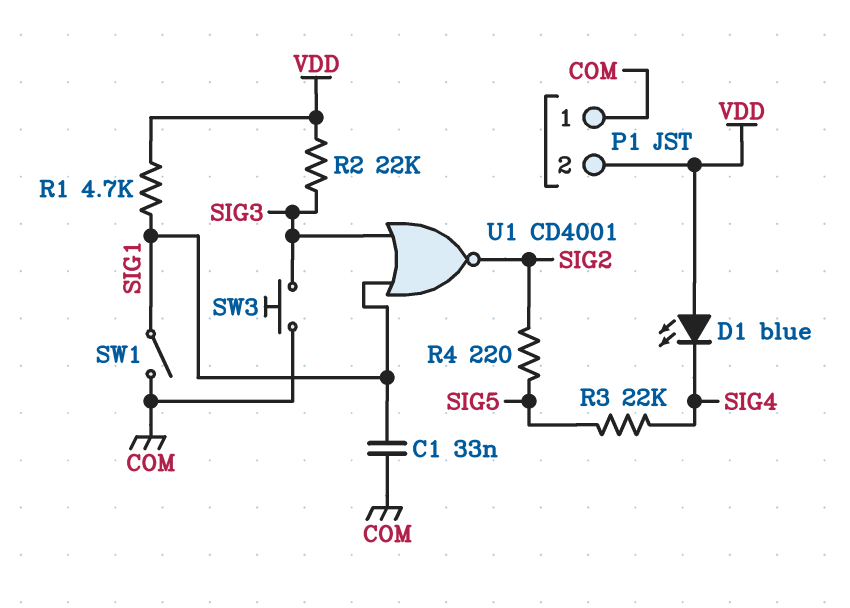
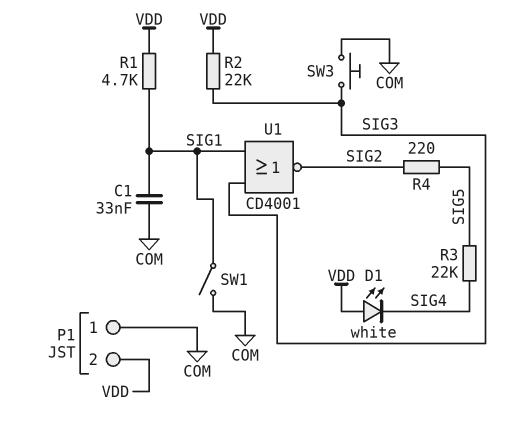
D1: LED blue (A VDD, K SIG4) -> LED white (A VDD, K SIG4)

